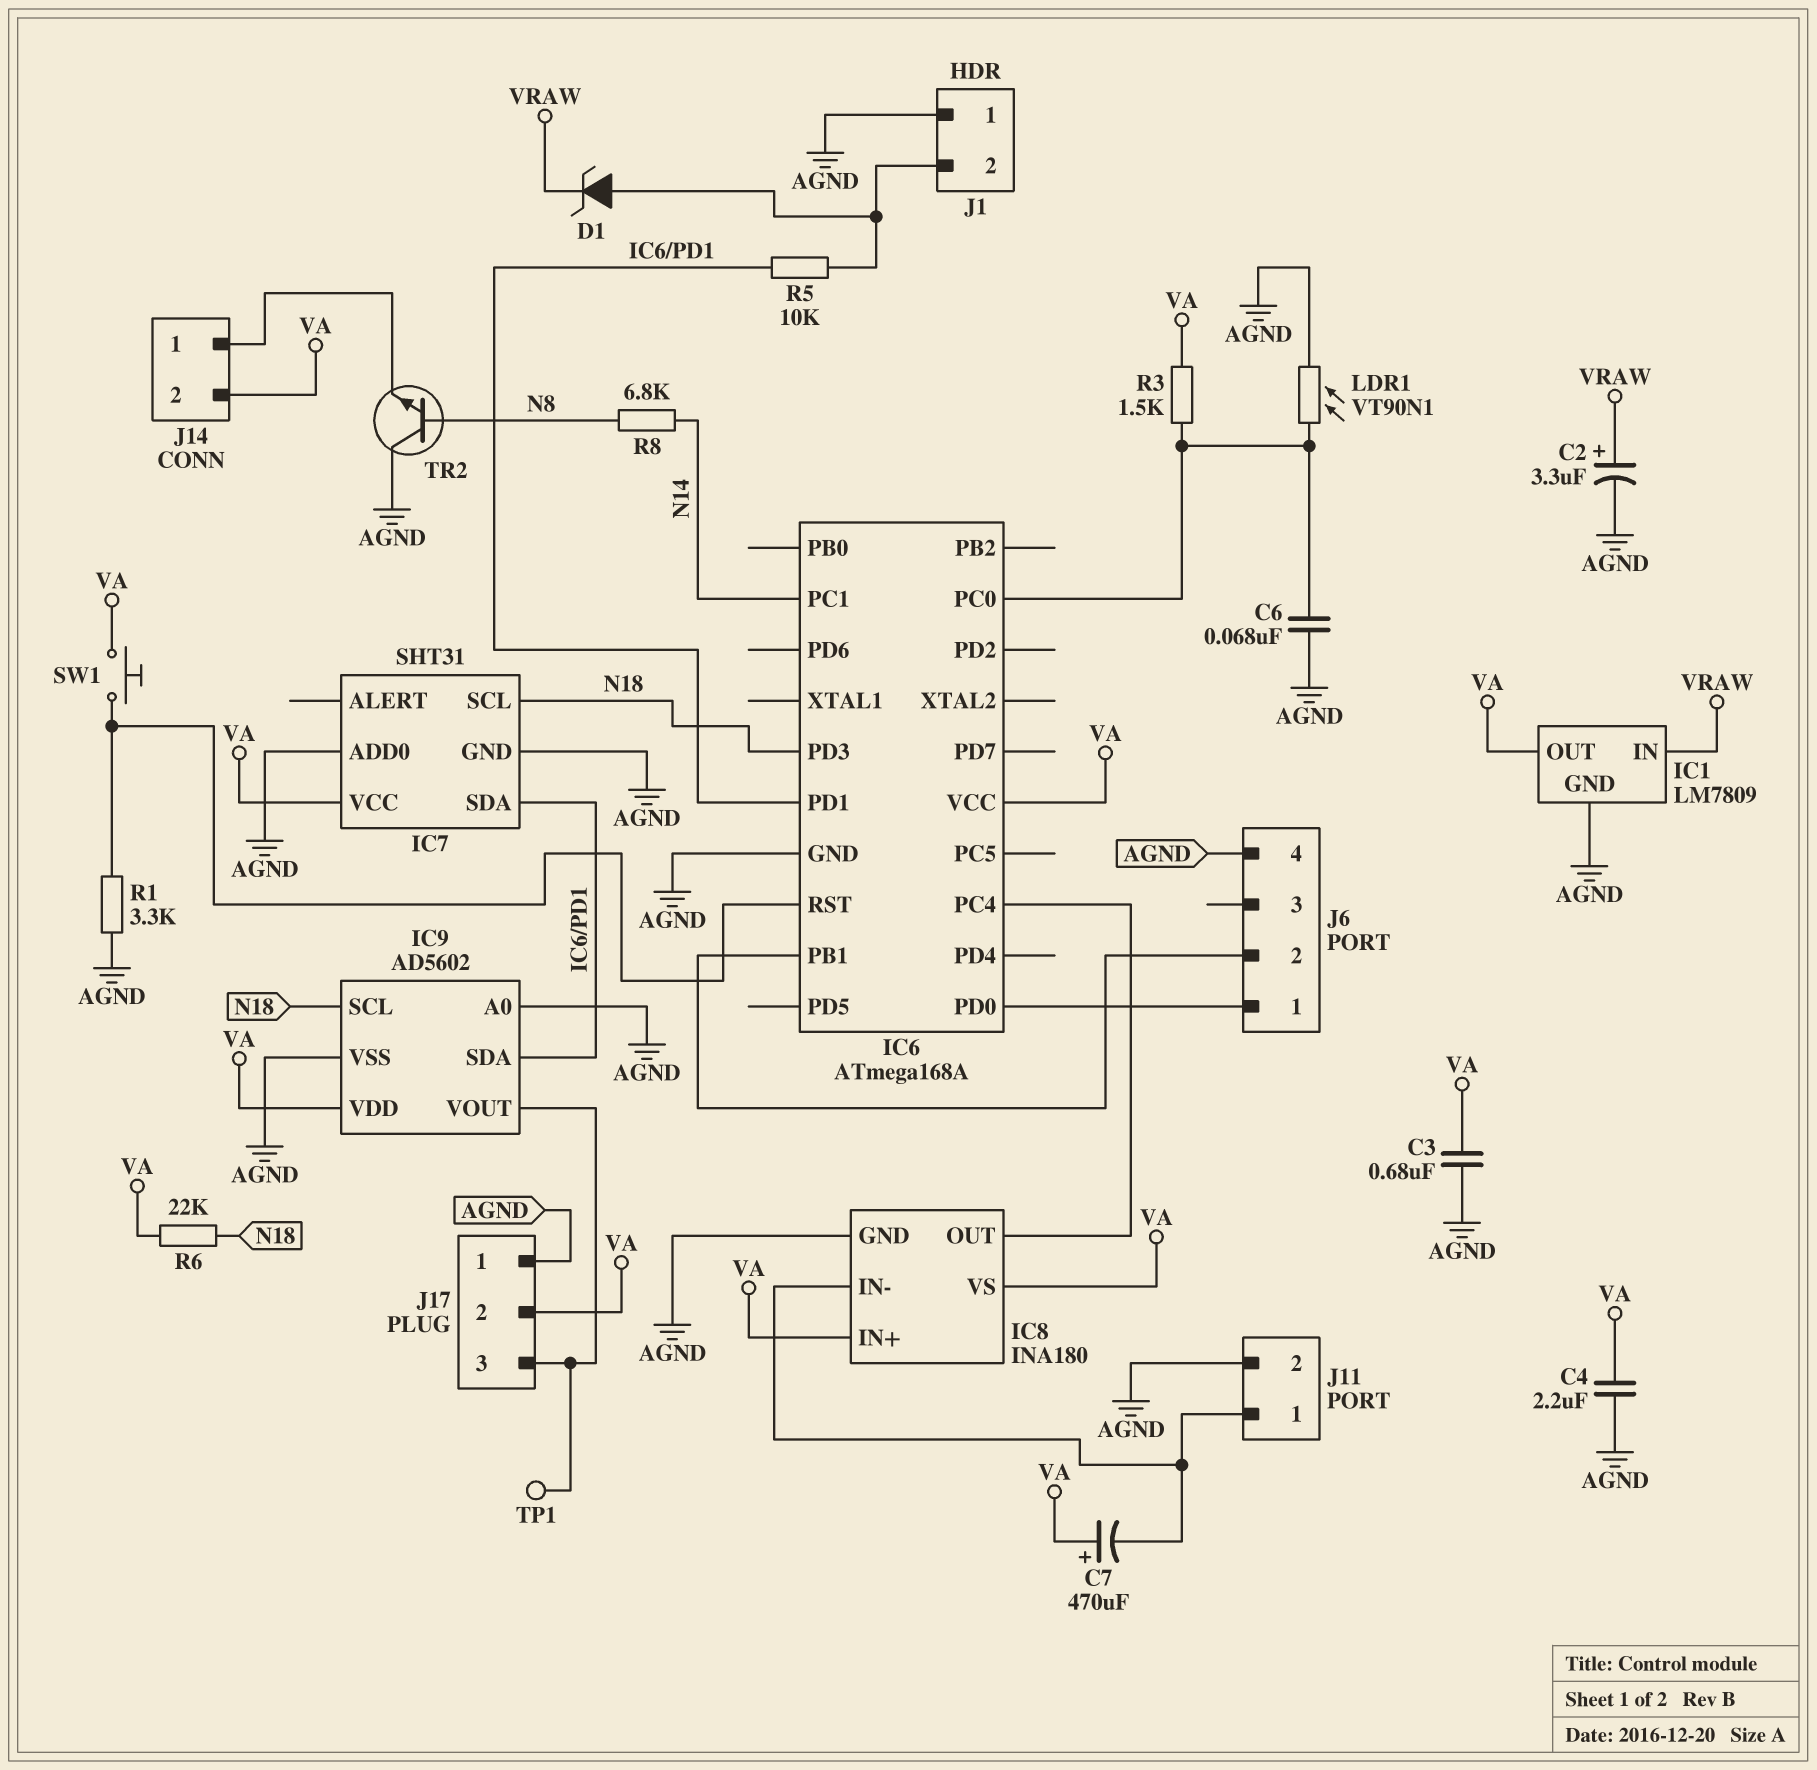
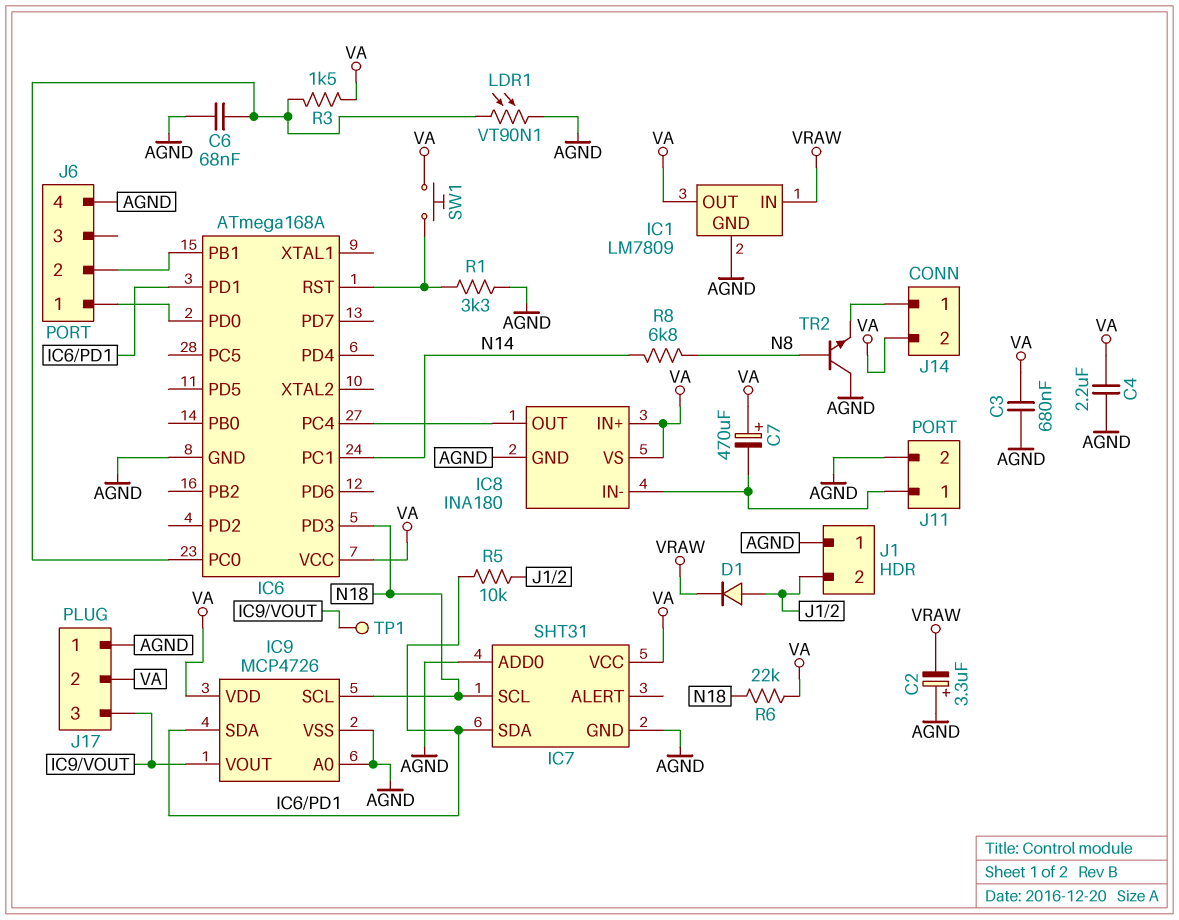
C2: 3.3uF (plus VRAW, minus AGND) -> 3.3uF (plus AGND, minus VRAW)
D1: zener (A J1/2, K VRAW) -> diode (A J1/2, K VRAW)
IC9: AD5602 -> MCP4726

